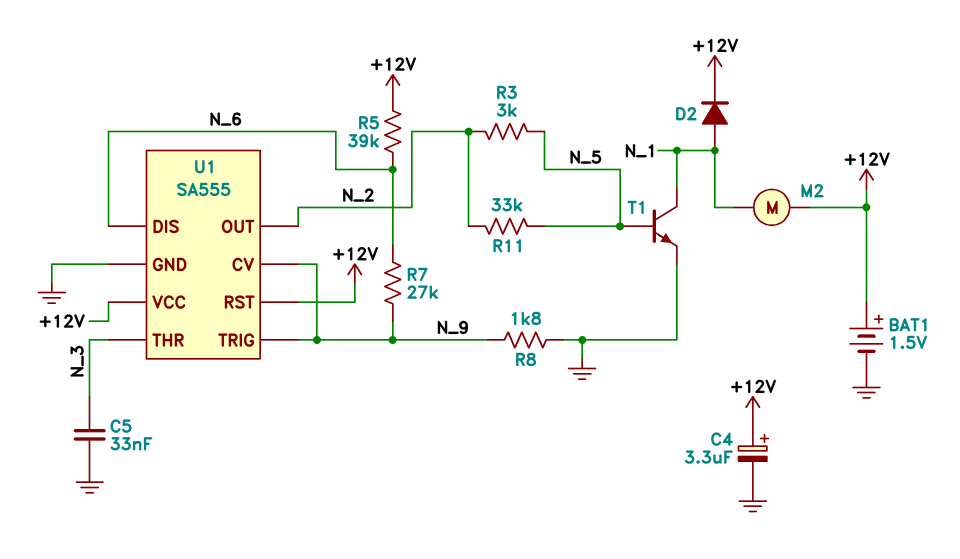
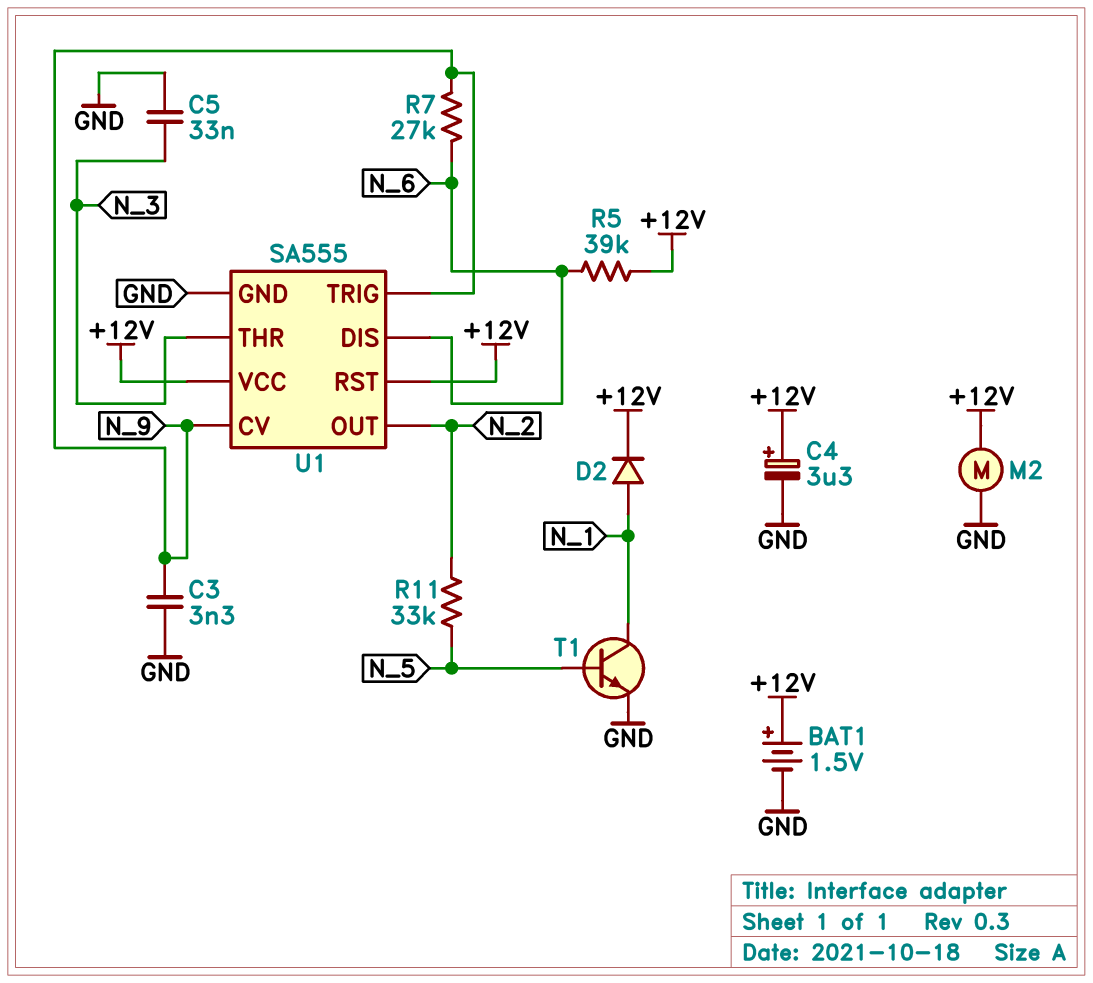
C3: none -> 3.3nF (GND, N_9)
M2: motor (+12V, N_1) -> motor (+12V, GND)
R3: 3k (N_2, N_5) -> none
R8: 1.8k (GND, N_9) -> none

